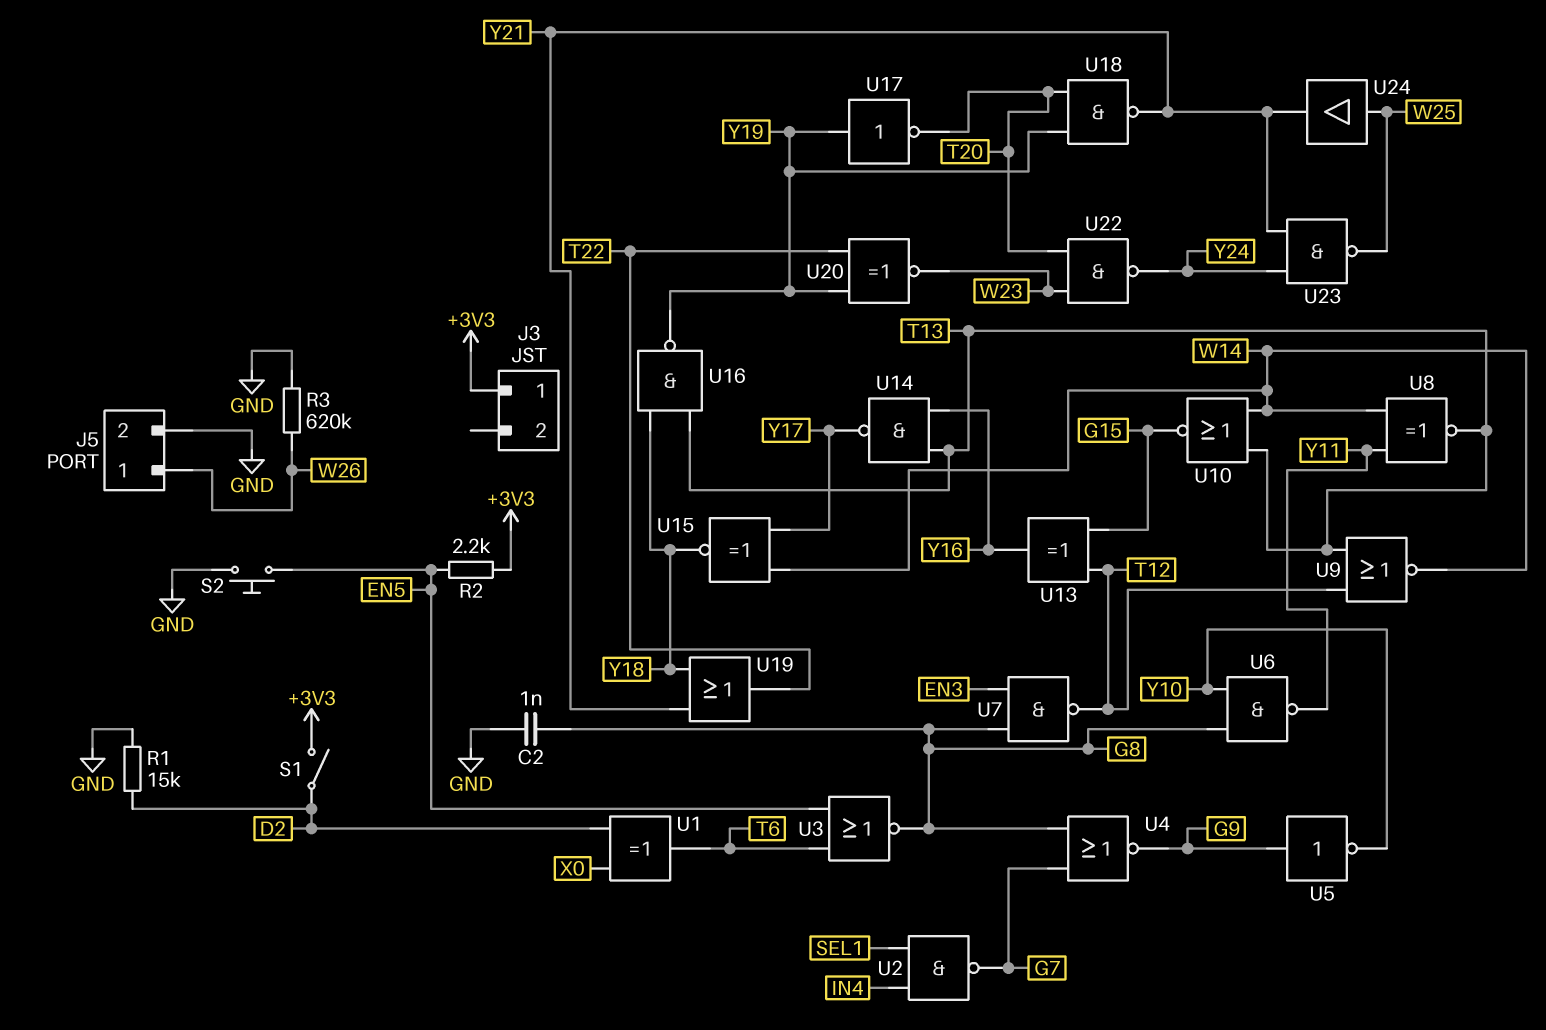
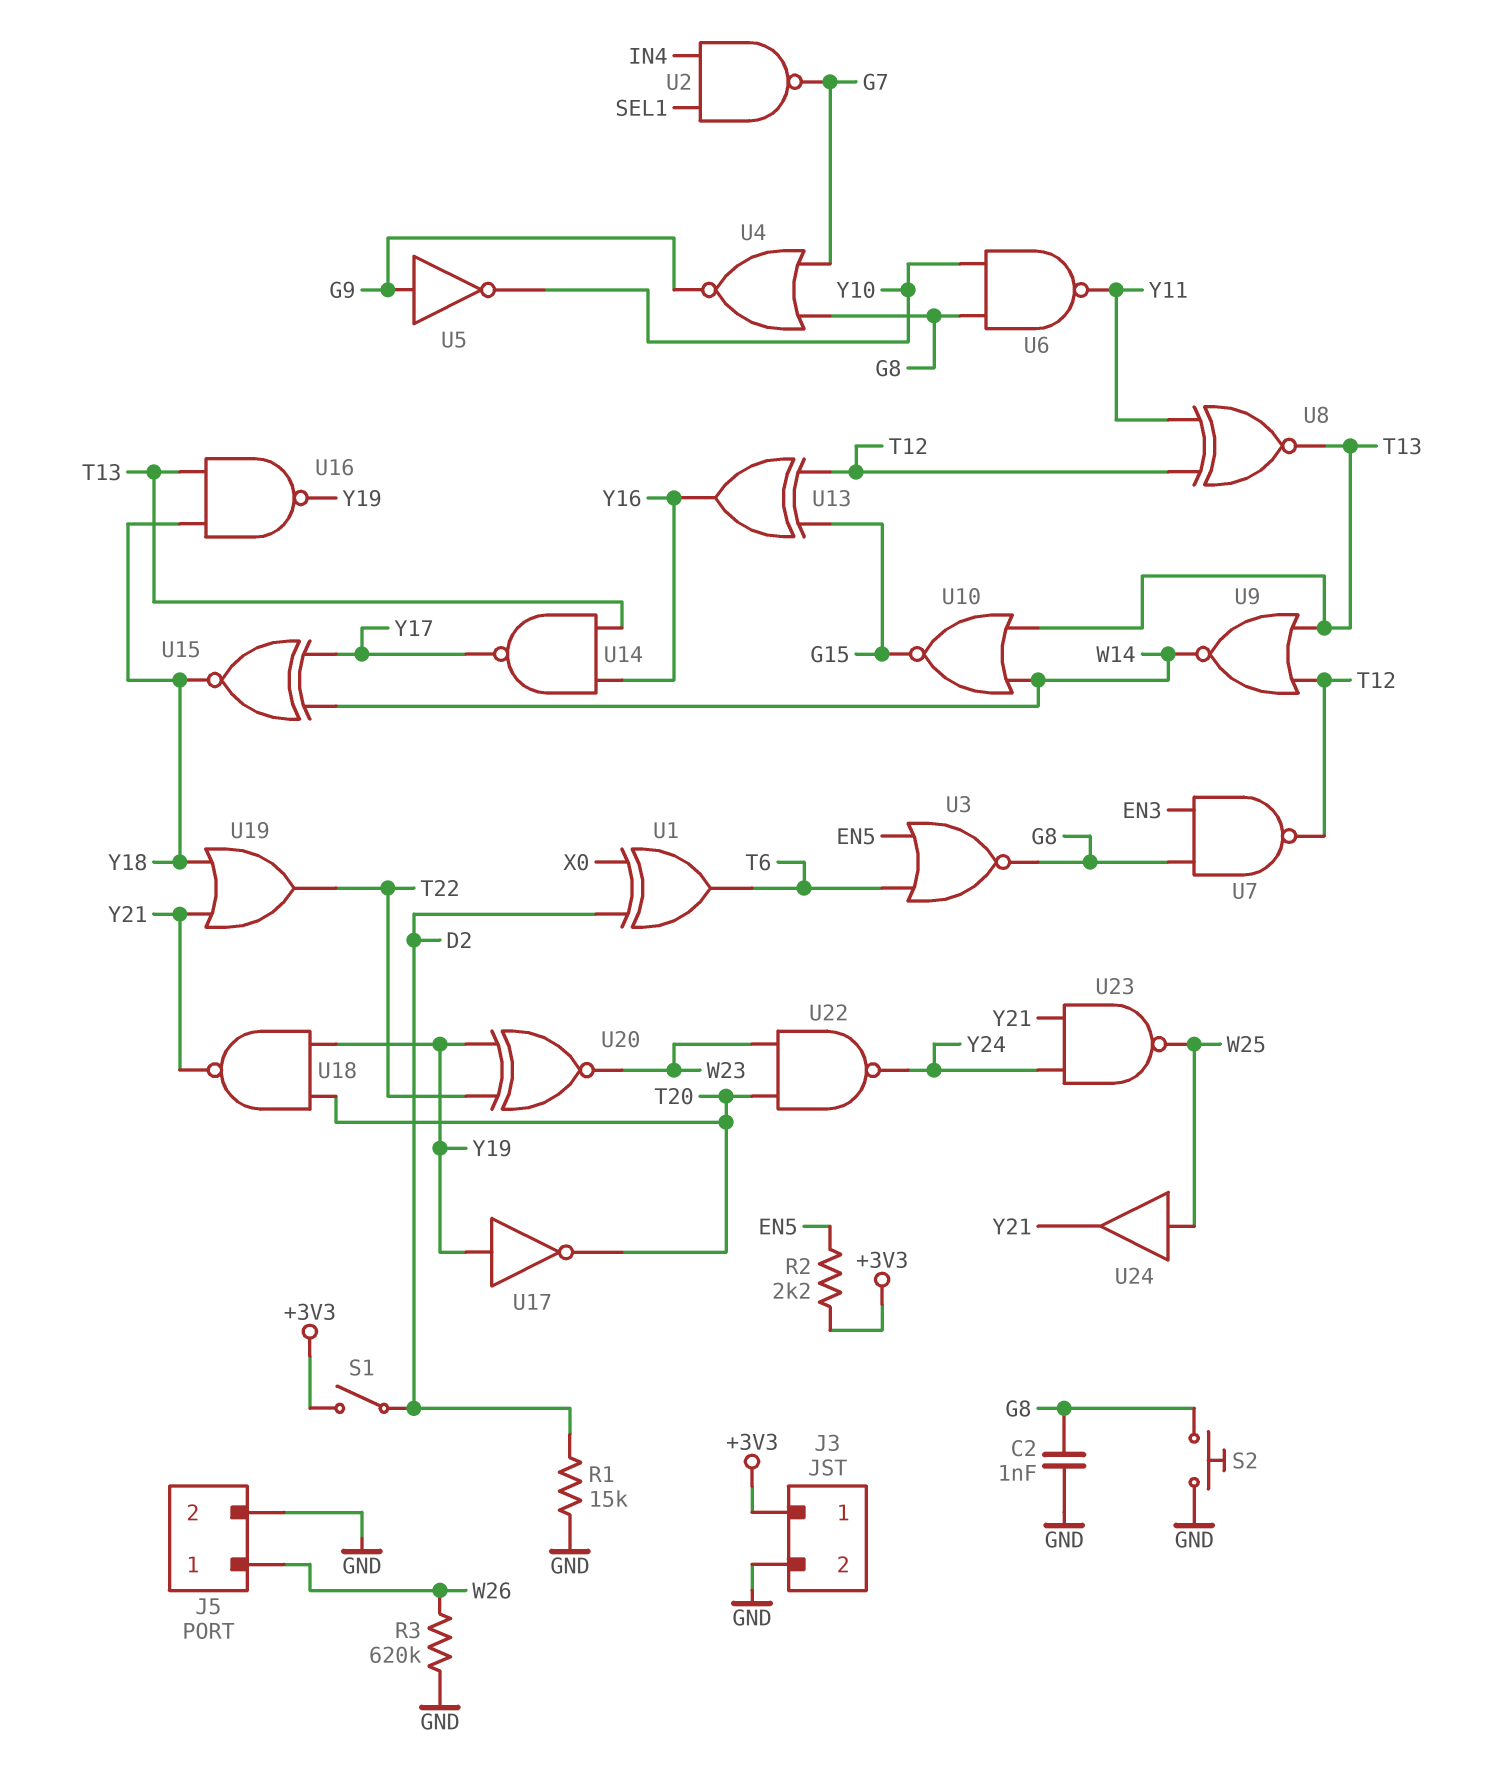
J3 pin 2: none -> GND
S2: button (EN5, GND) -> button (G8, GND)
U8: XNOR (in W14, in Y11, out T13) -> XNOR (in T12, in Y11, out T13)

